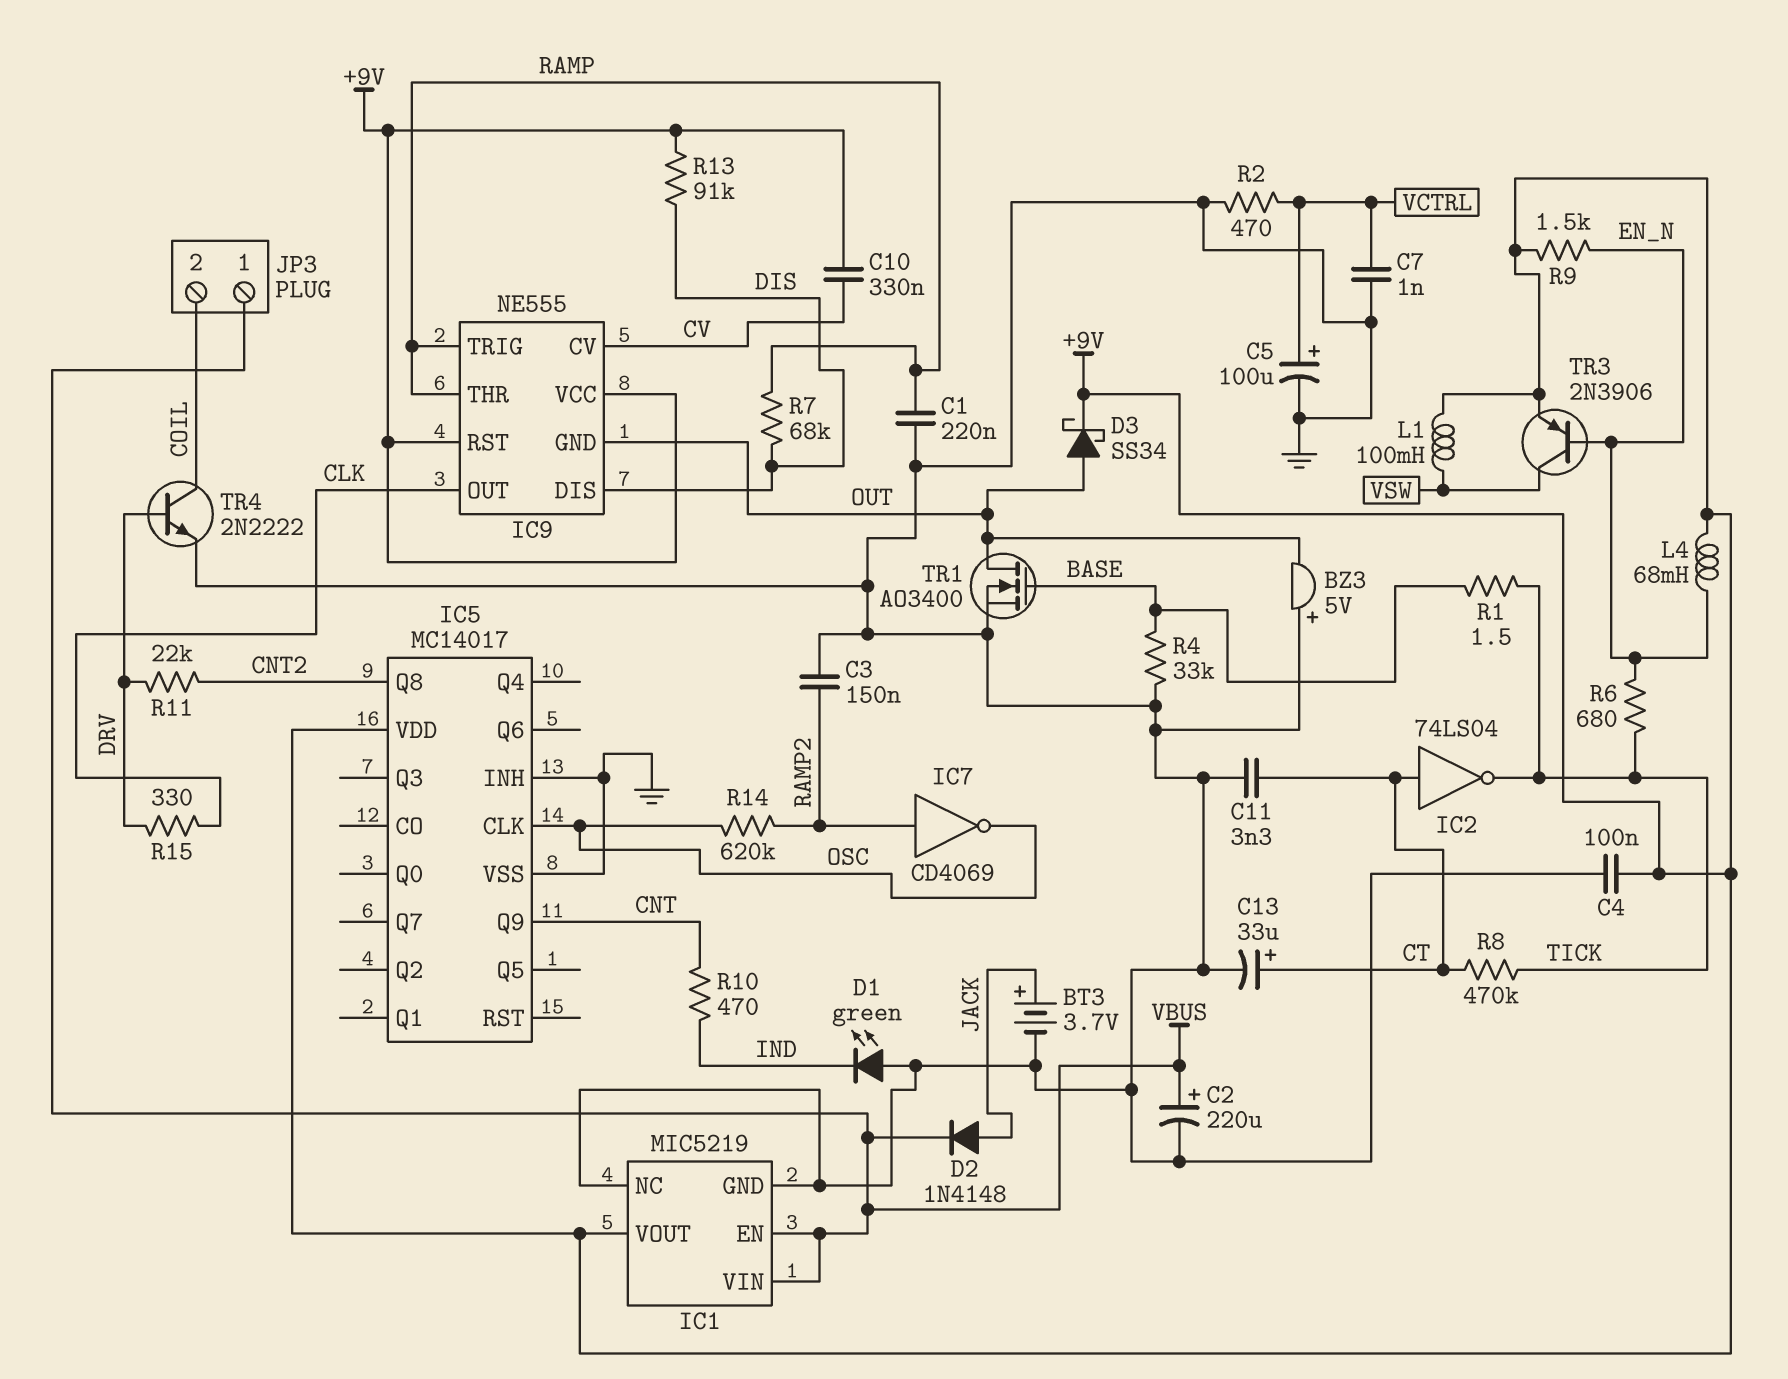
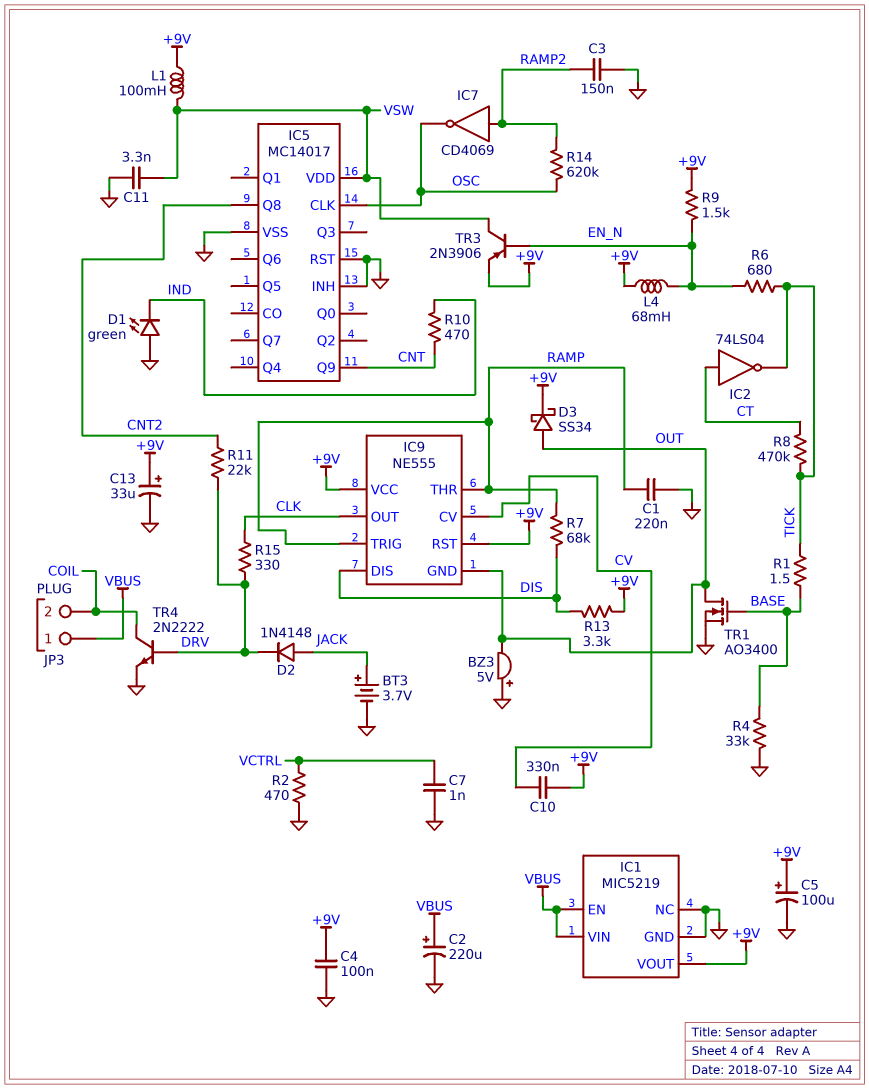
C5: 100uF (plus VCTRL, minus GND) -> 100uF (plus +9V, minus GND)
C11: 3.3nF (CT, GND) -> 3.3nF (GND, VSW)
C13: 33uF (plus CT, minus GND) -> 33uF (plus +9V, minus GND)
D2: diode 1N4148 (A JACK, K VBUS) -> diode 1N4148 (A JACK, K DRV)
IC5 pin RST: none -> GND
IC5 pin VDD: +9V -> VSW
R13: 91k (+9V, DIS) -> 3.3k (+9V, DIS)

